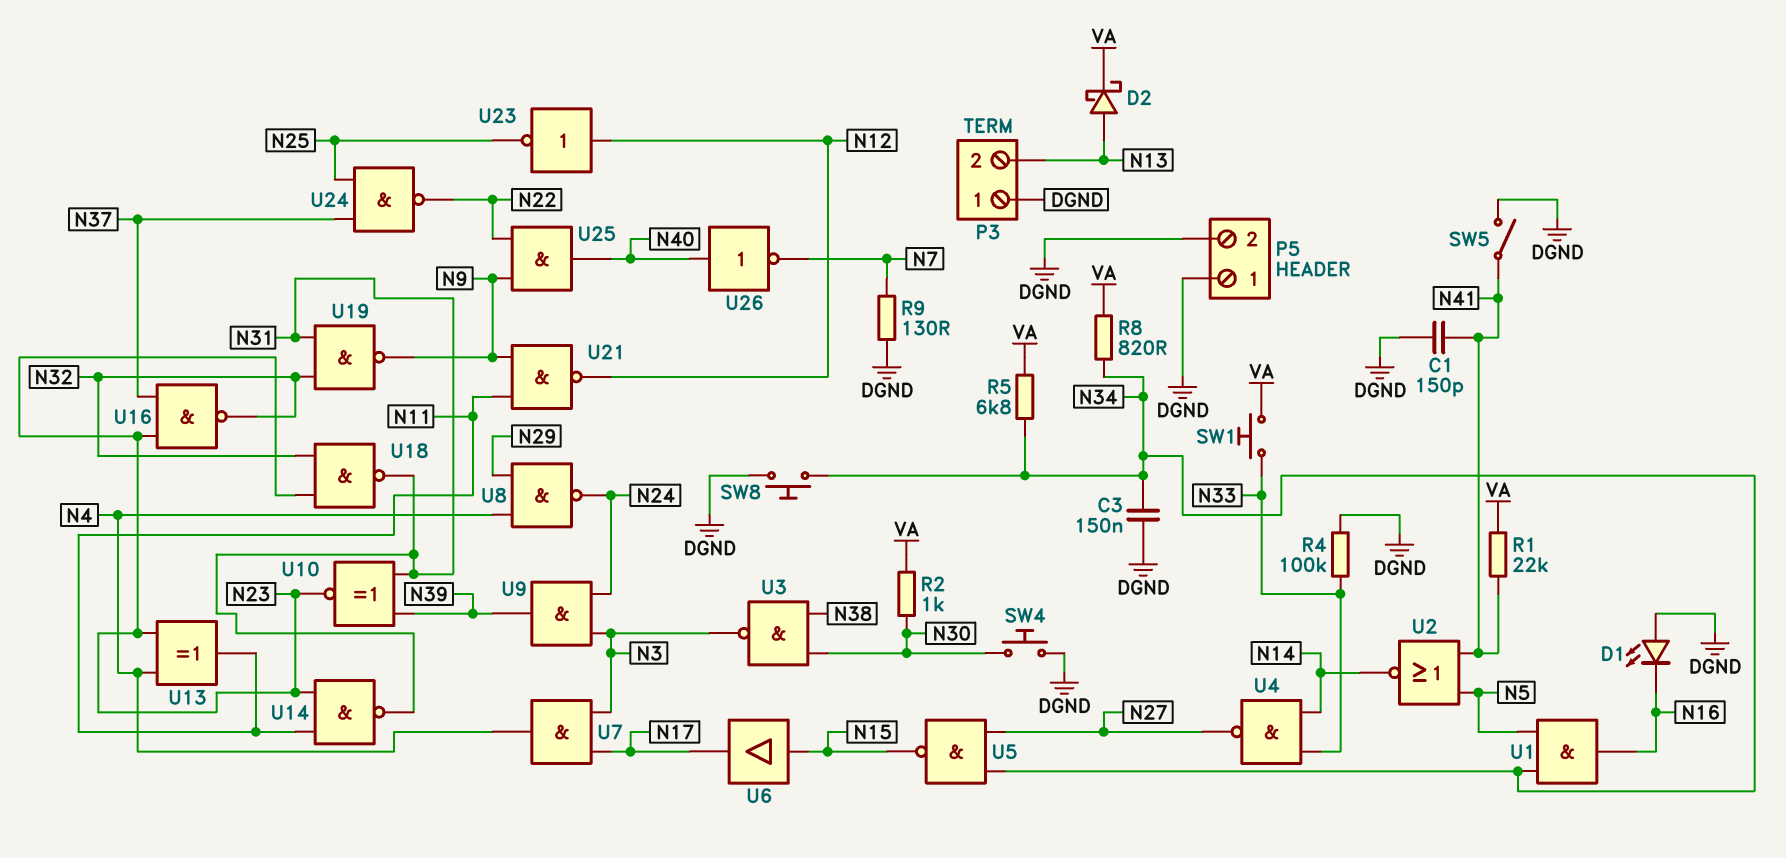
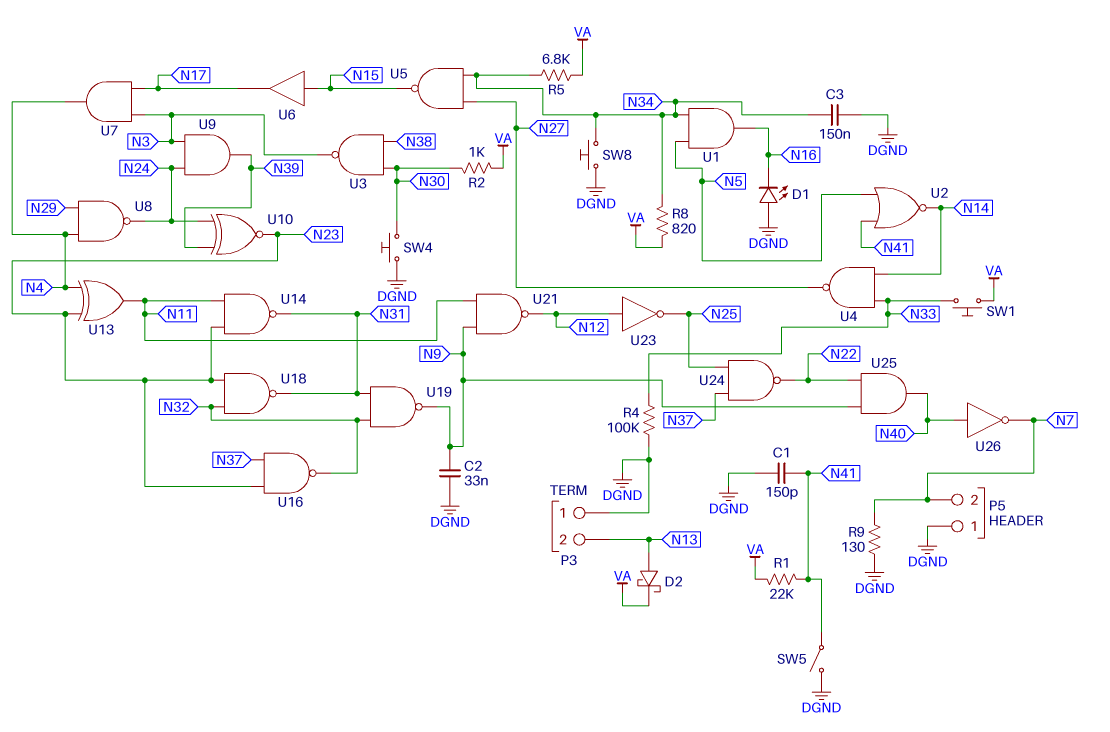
C2: none -> 33nF (DGND, N9)
P5 pin 2: DGND -> N7
U10: XNOR (in N31, in N39, out N23) -> XNOR (in N24, in N39, out N23)

